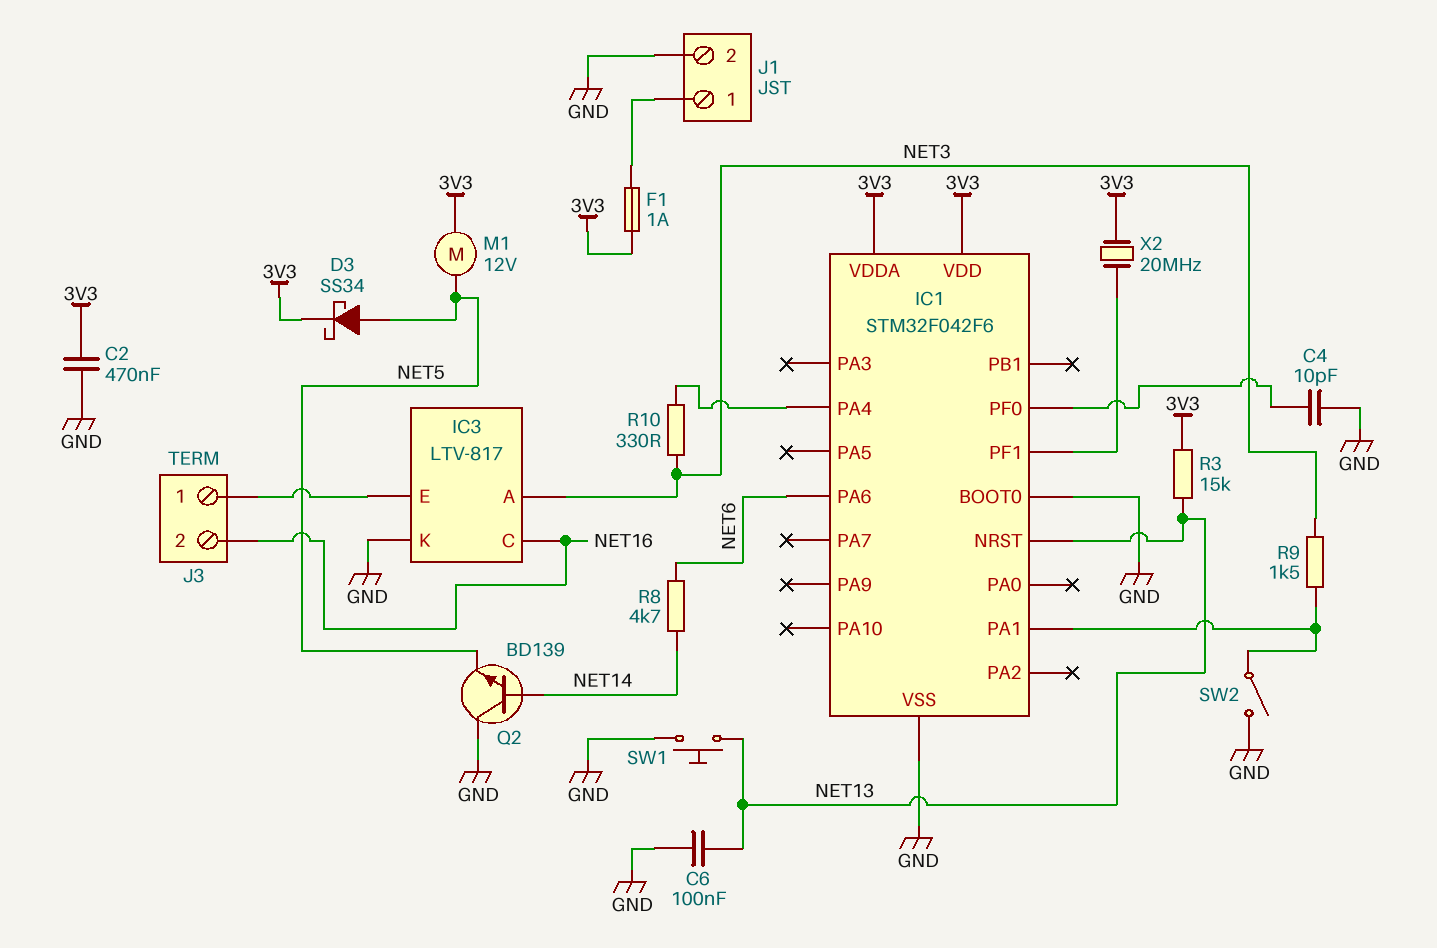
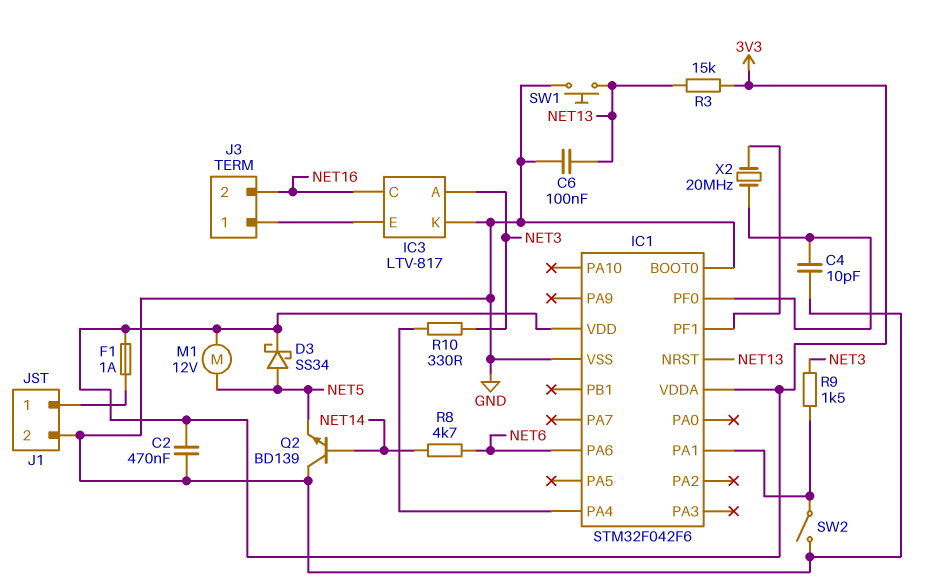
X2: 20MHz (3V3, IC1/PF1) -> 20MHz (IC1/PF0, IC1/PF1)

